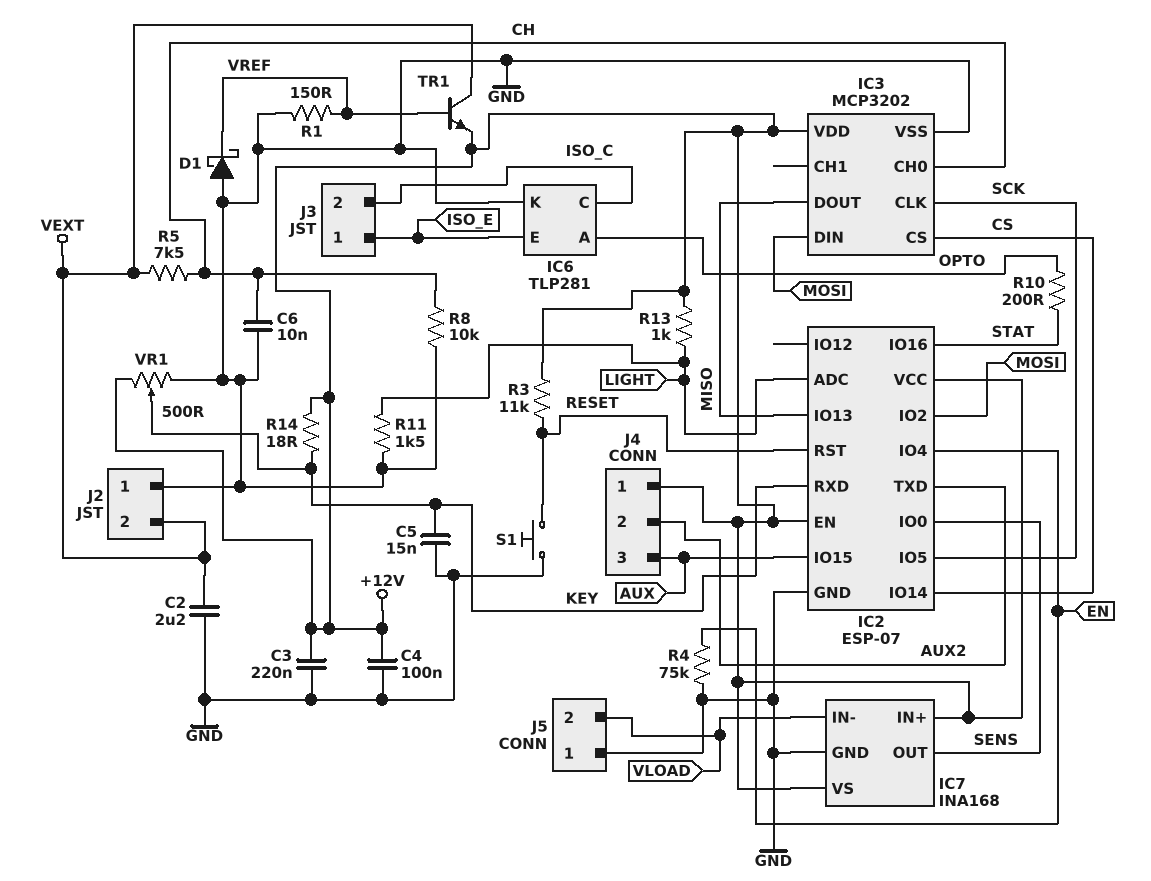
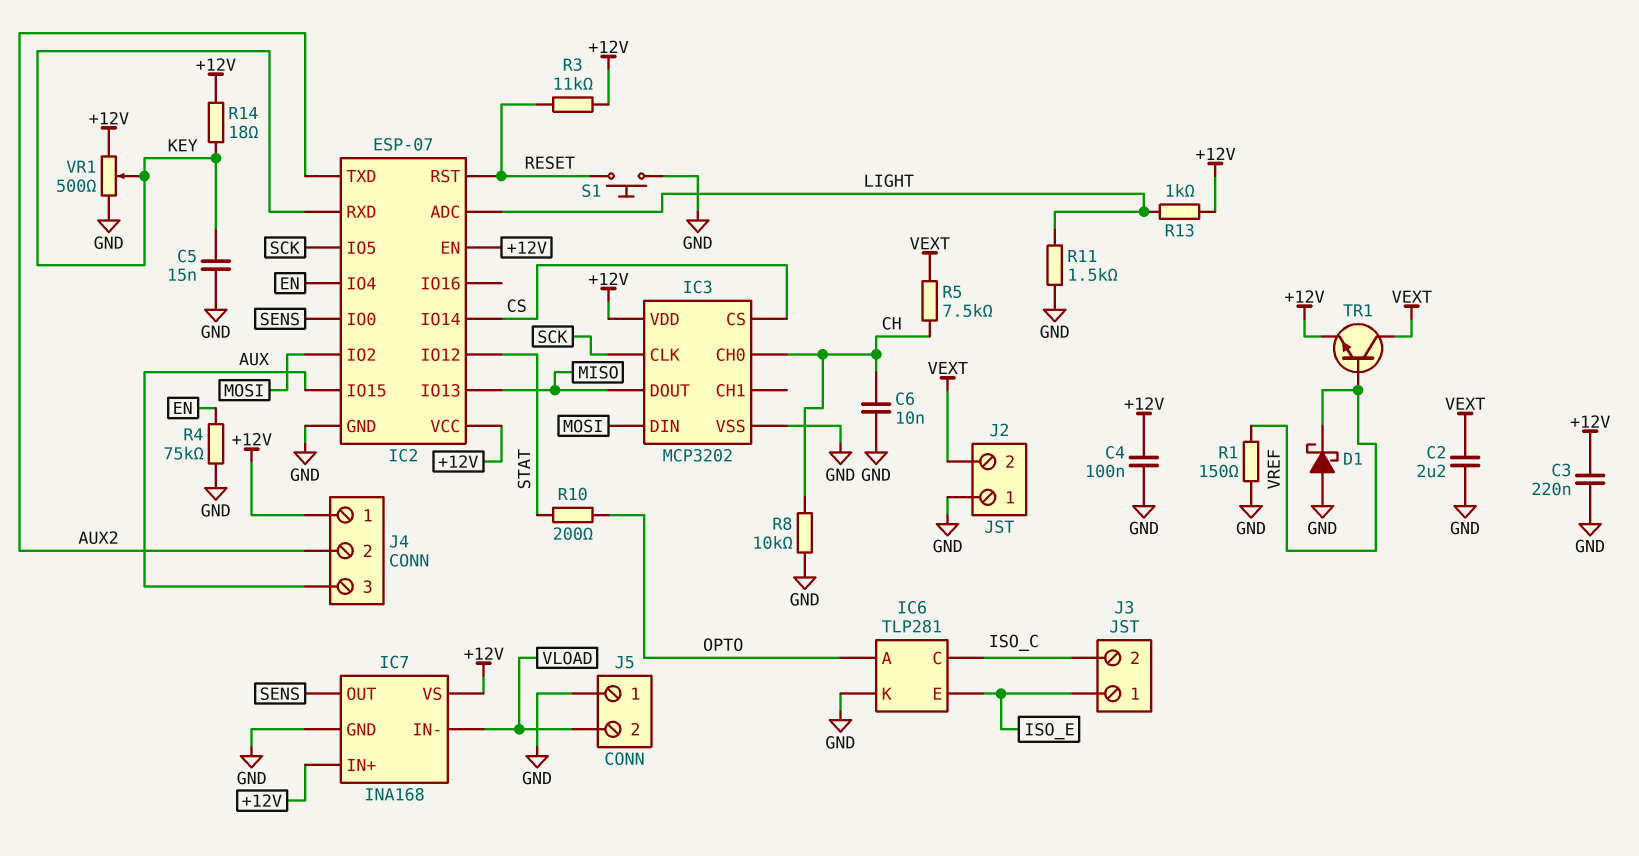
IC2 pin IO12: none -> STAT
IC2 pin IO16: STAT -> none

